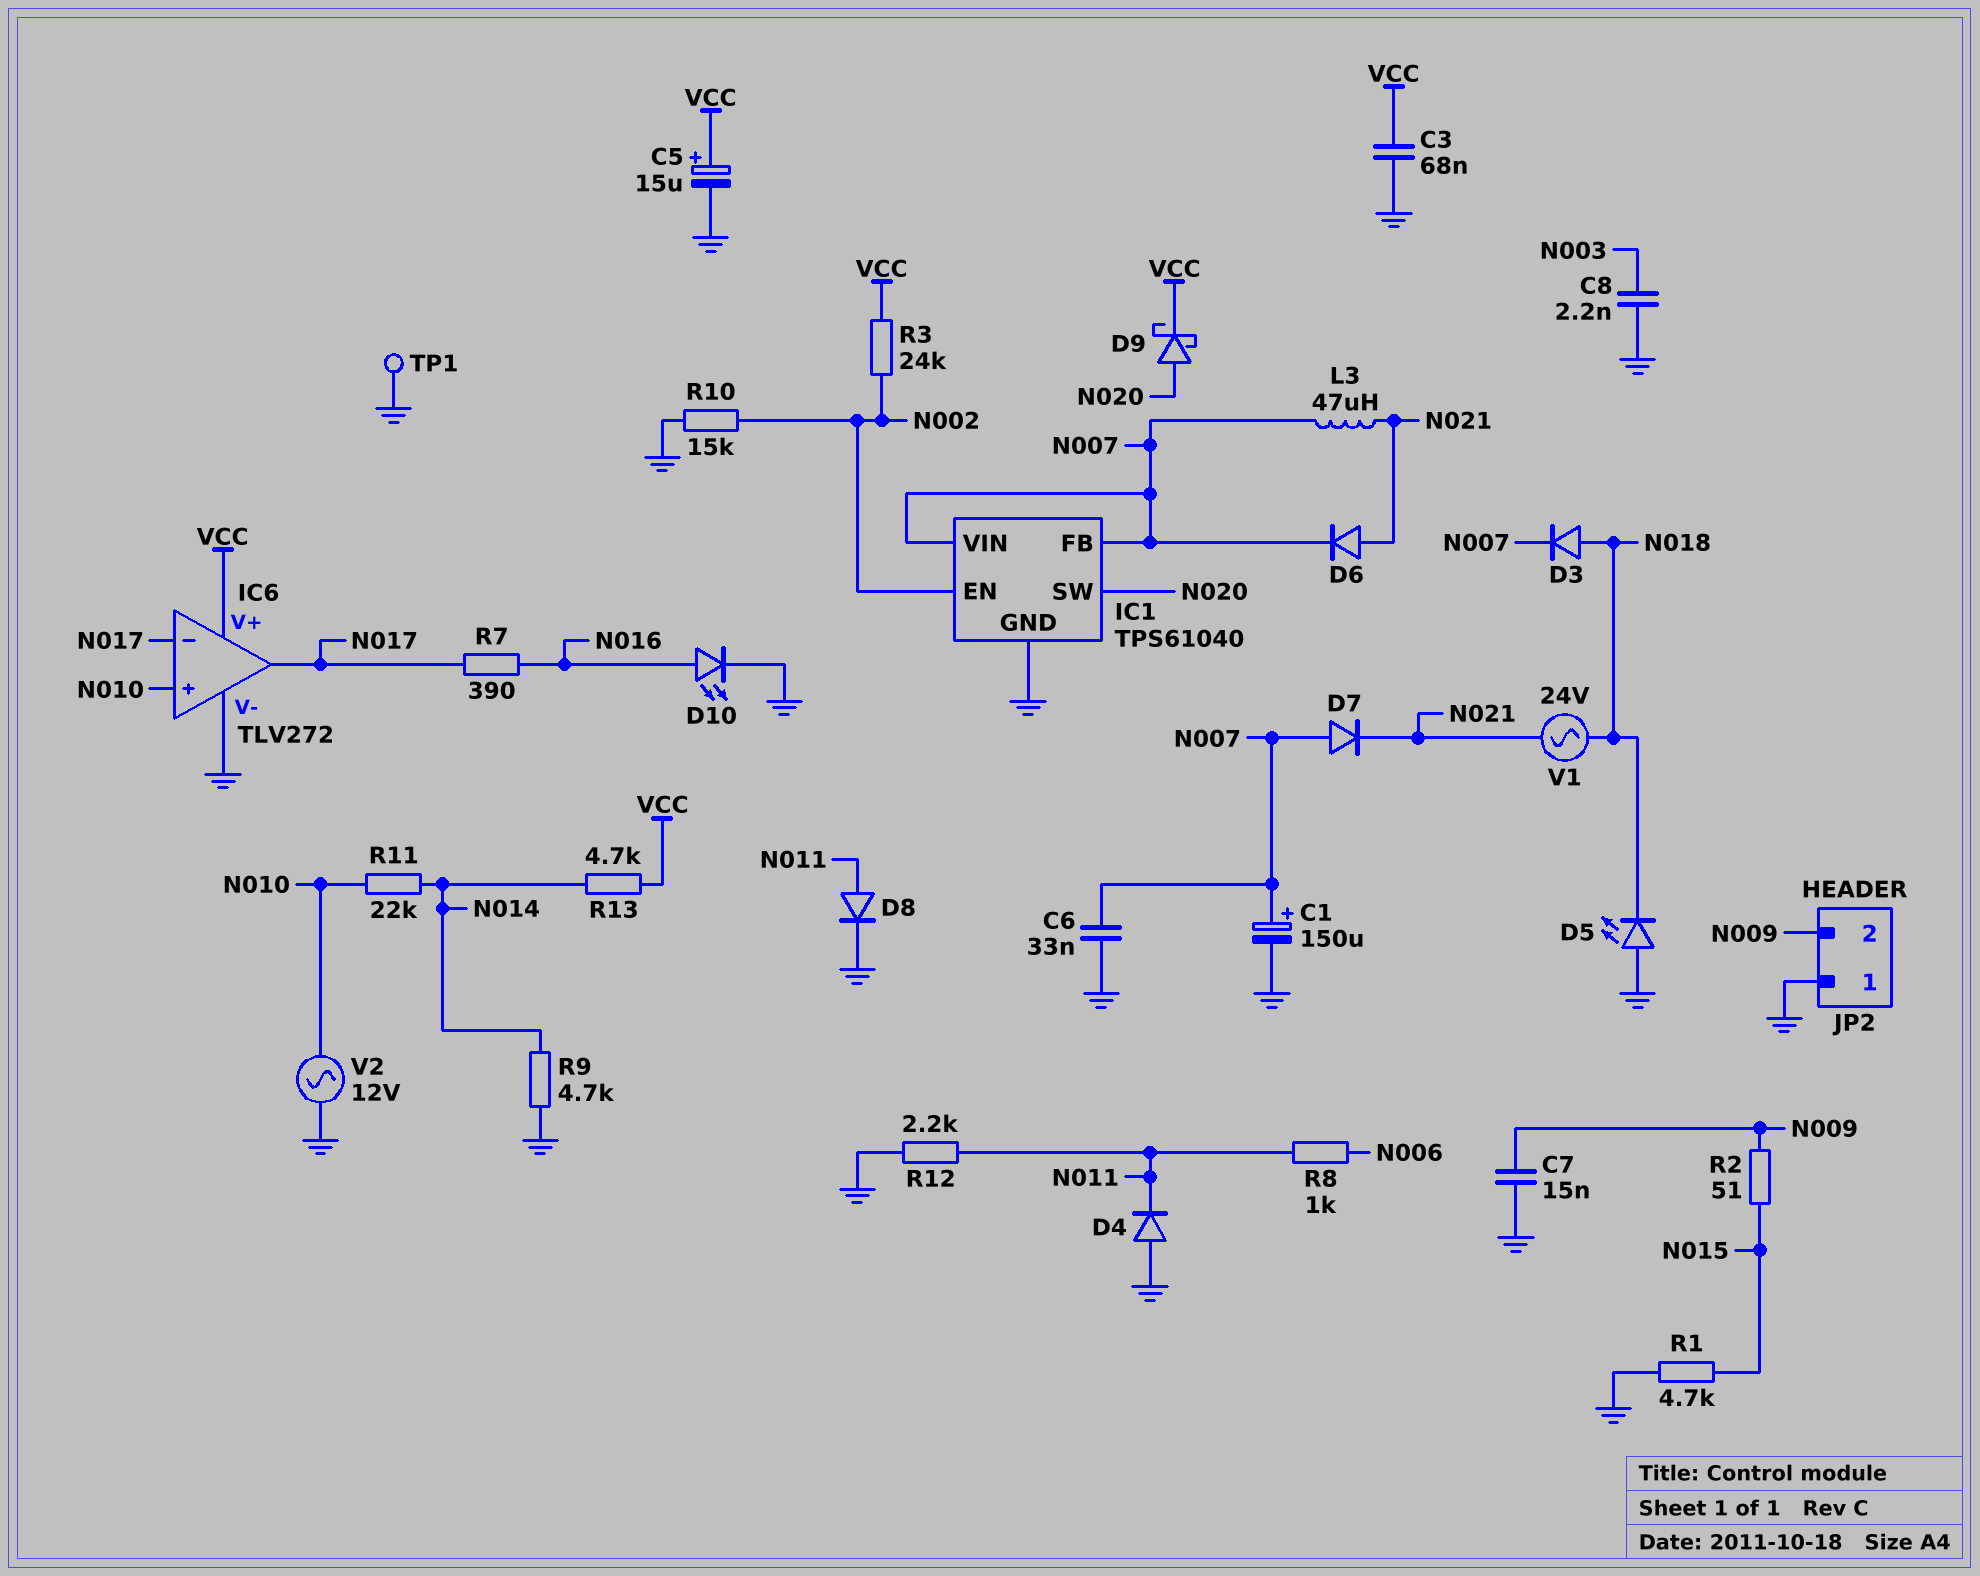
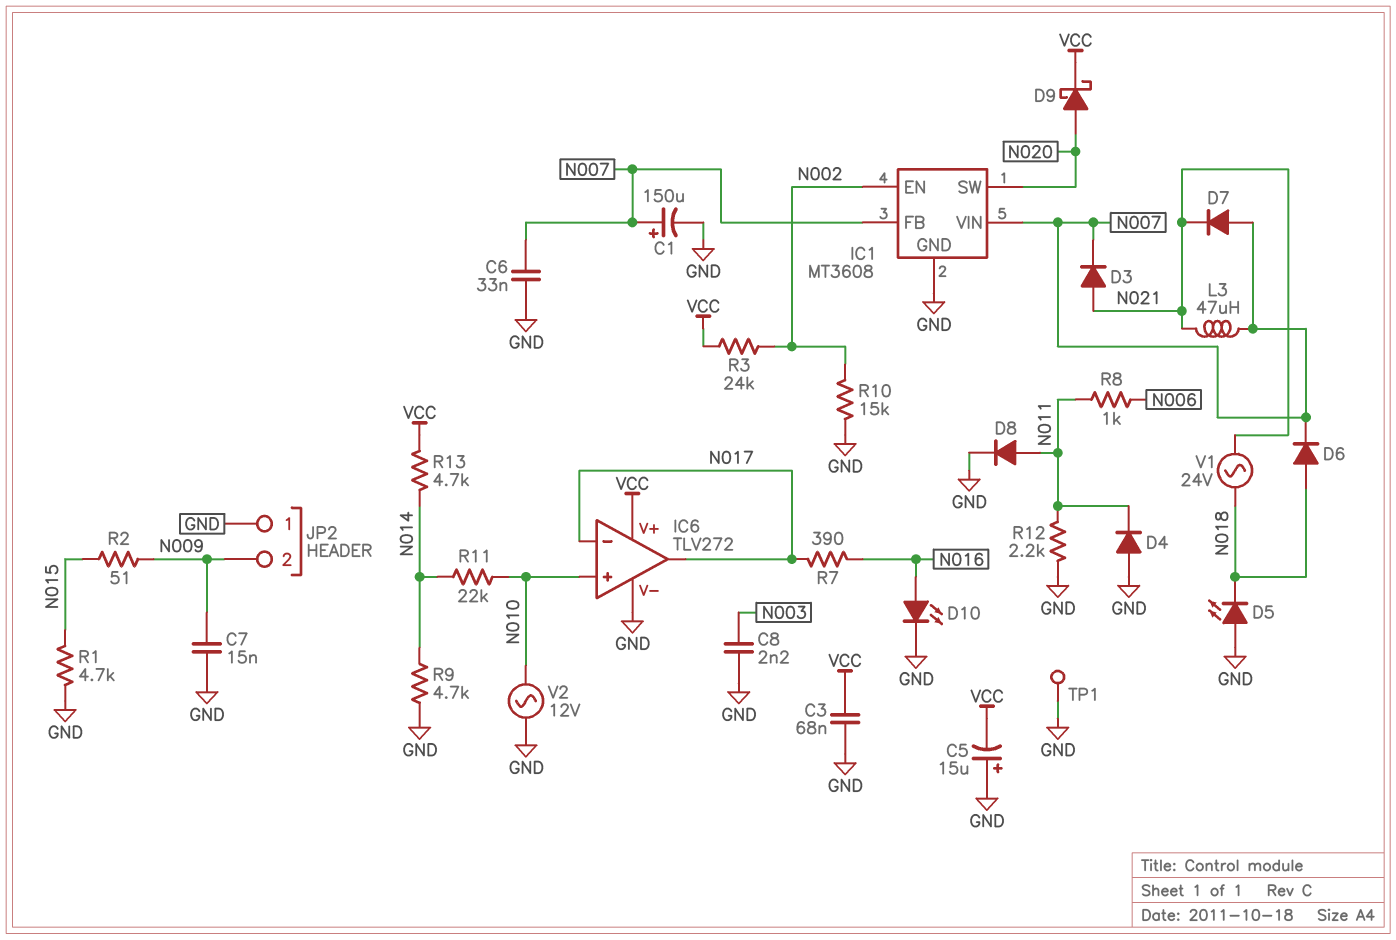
C5: 15uF (plus VCC, minus GND) -> 15uF (plus GND, minus VCC)
D3: diode (A N018, K N007) -> diode (A N021, K N007)
D6: diode (A N021, K N007) -> diode (A N018, K N007)
IC1: TPS61040 -> MT3608

